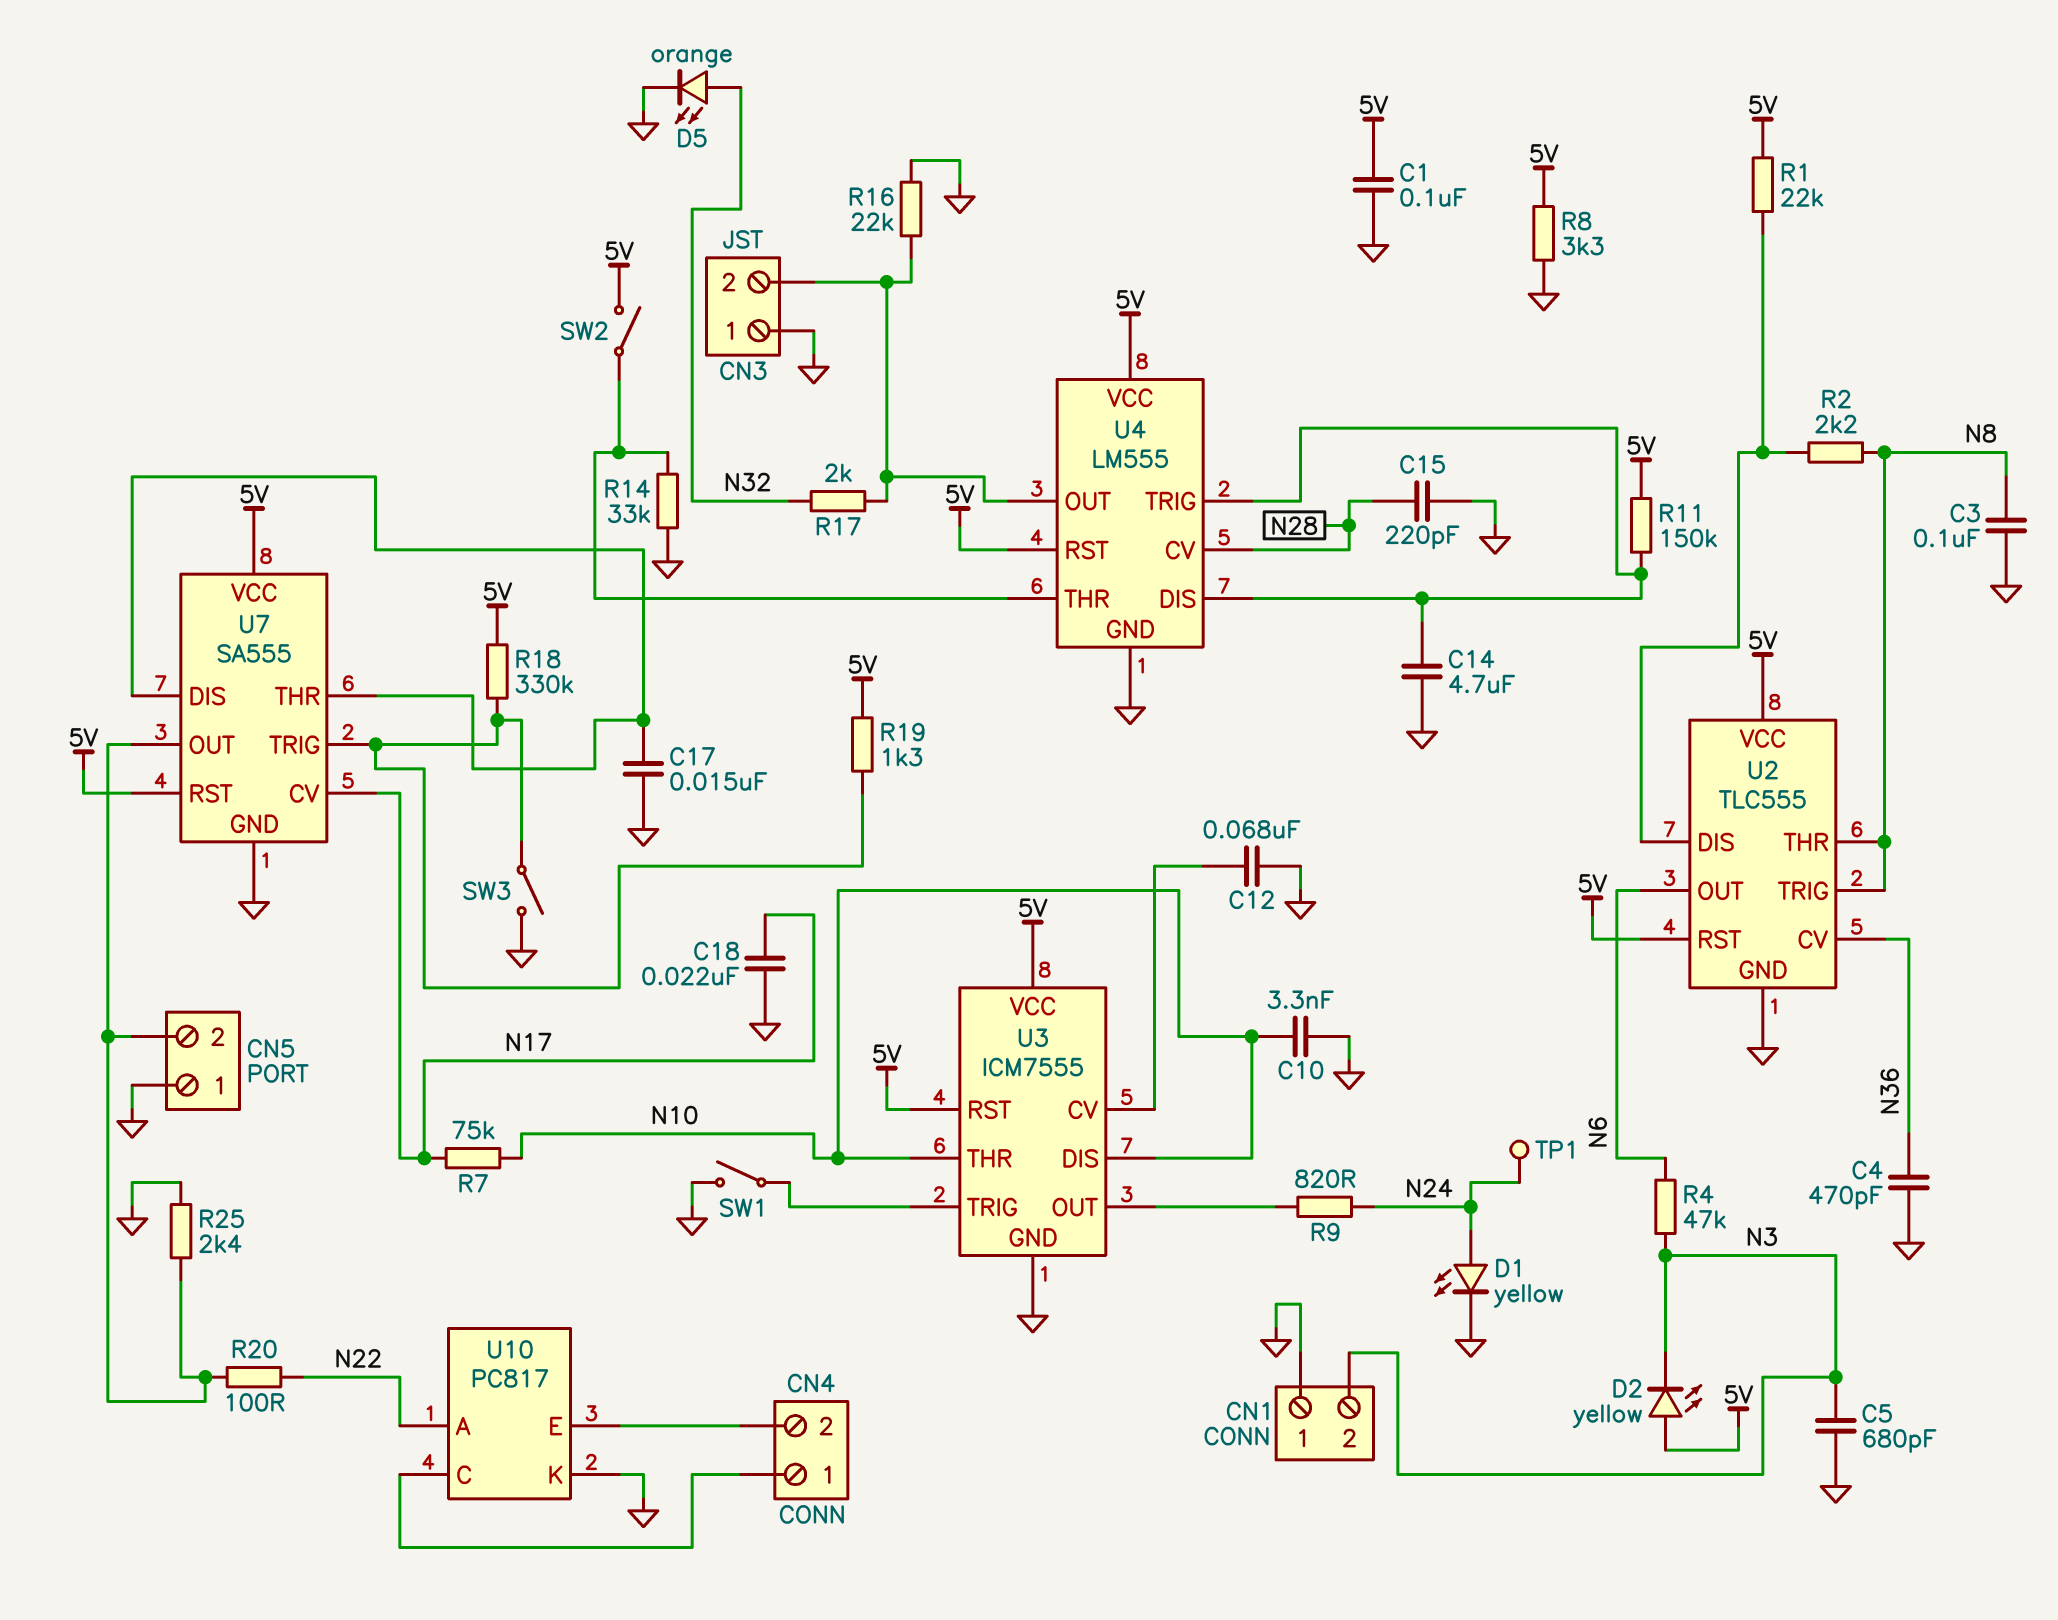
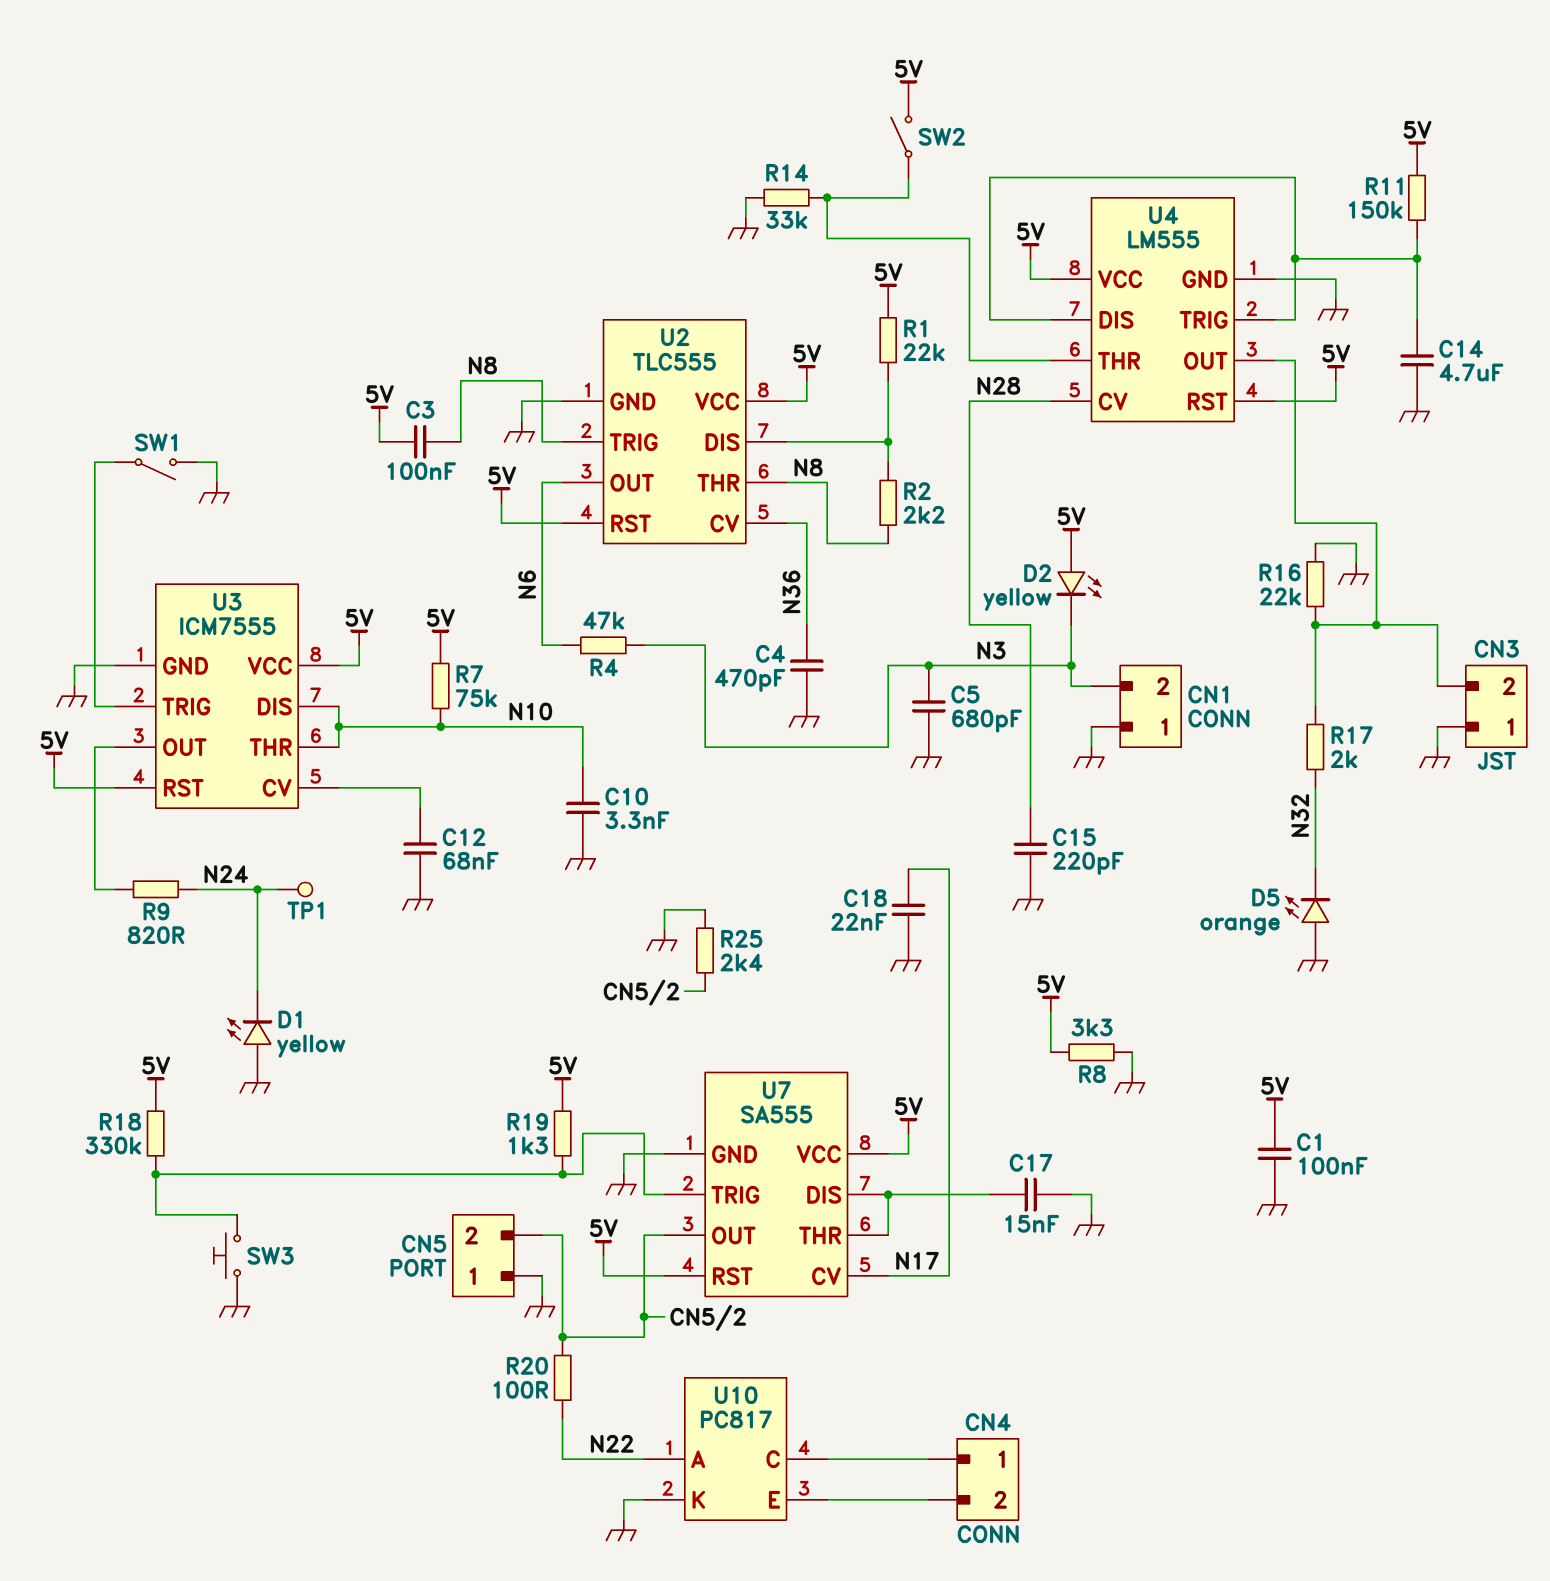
C3: 100nF (GND, N8) -> 100nF (5V, N8)
D1: LED yellow (A N24, K GND) -> LED yellow (A GND, K N24)
D5: LED orange (A N32, K GND) -> LED orange (A GND, K N32)
R7: 75k (N10, N17) -> 75k (5V, N10)
SW3: switch (GND, U7/TRIG) -> button (GND, U7/TRIG)

